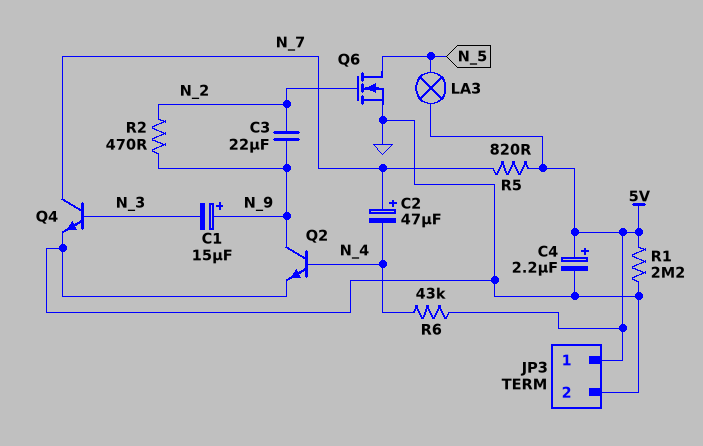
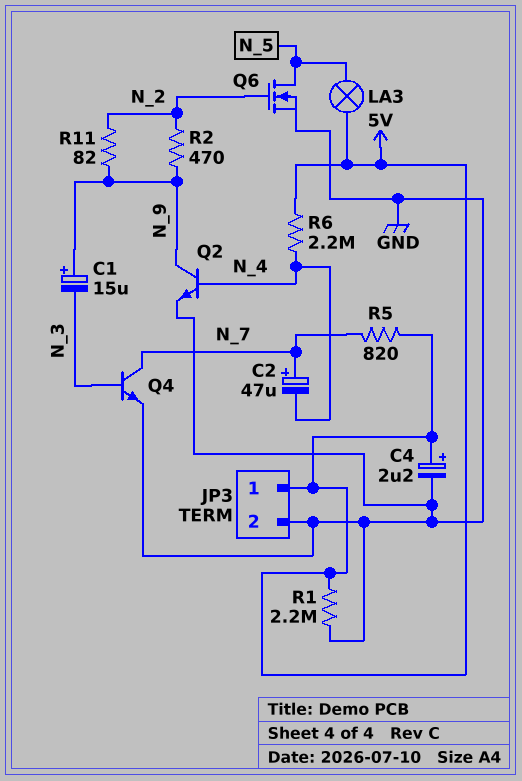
C3: 22uF (N_2, N_9) -> none
R6: 43k (5V, N_4) -> 2.2M (5V, N_4)
R11: none -> 82 (N_2, N_9)

